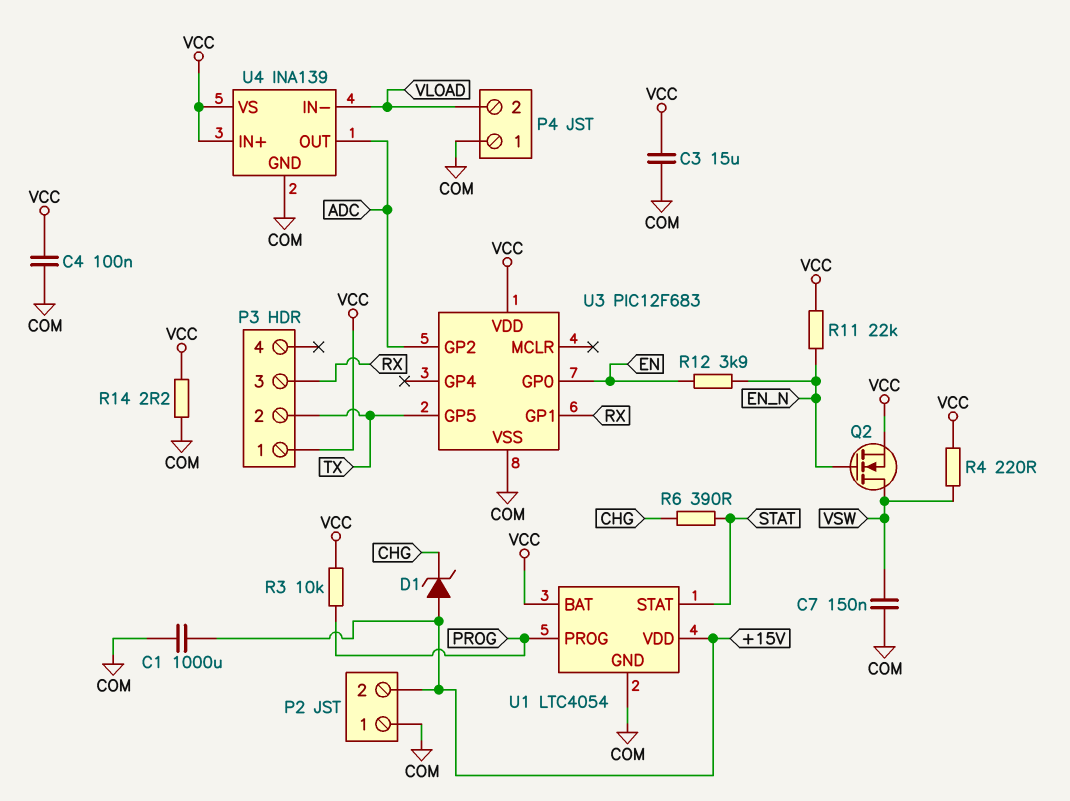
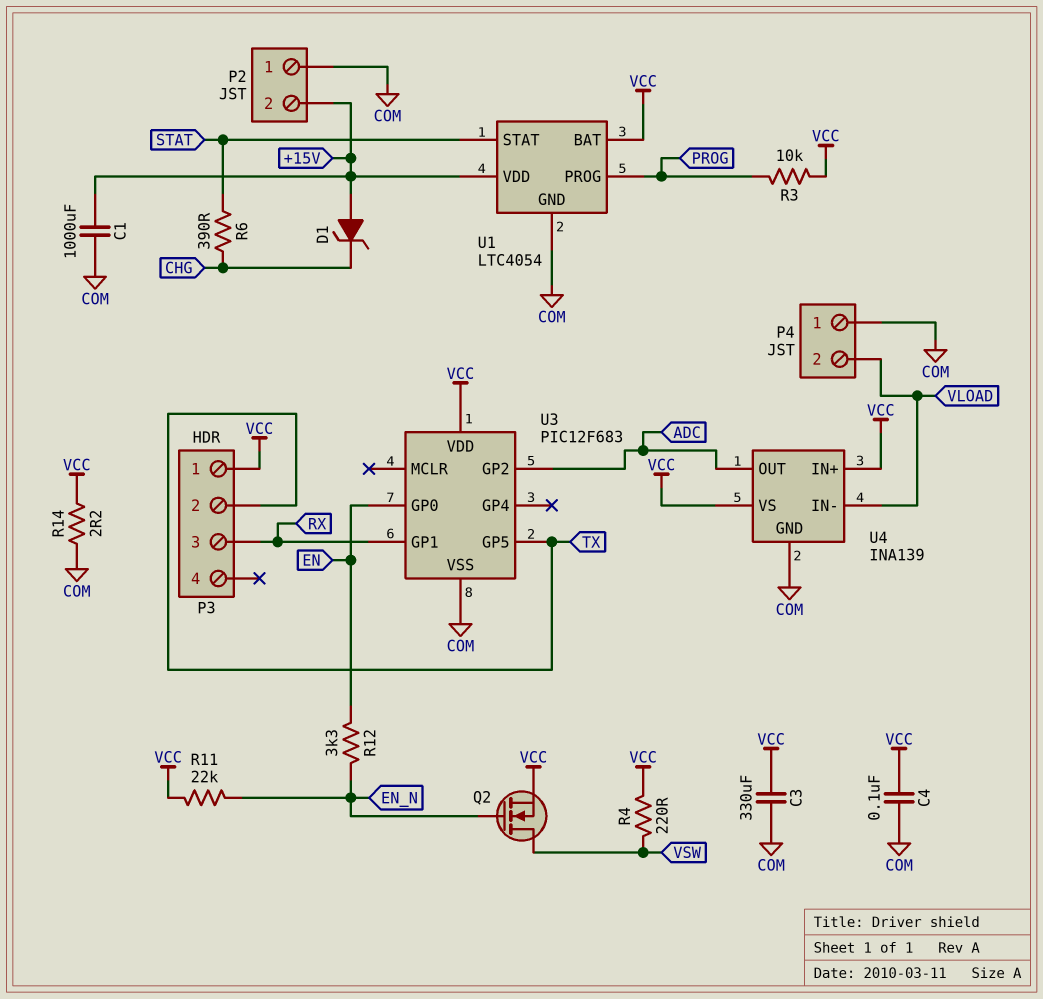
C3: 15uF (COM, VCC) -> 330uF (COM, VCC)
C7: 150nF (COM, VSW) -> none
R12: 3.9k (EN, EN_N) -> 3.3k (EN, EN_N)

